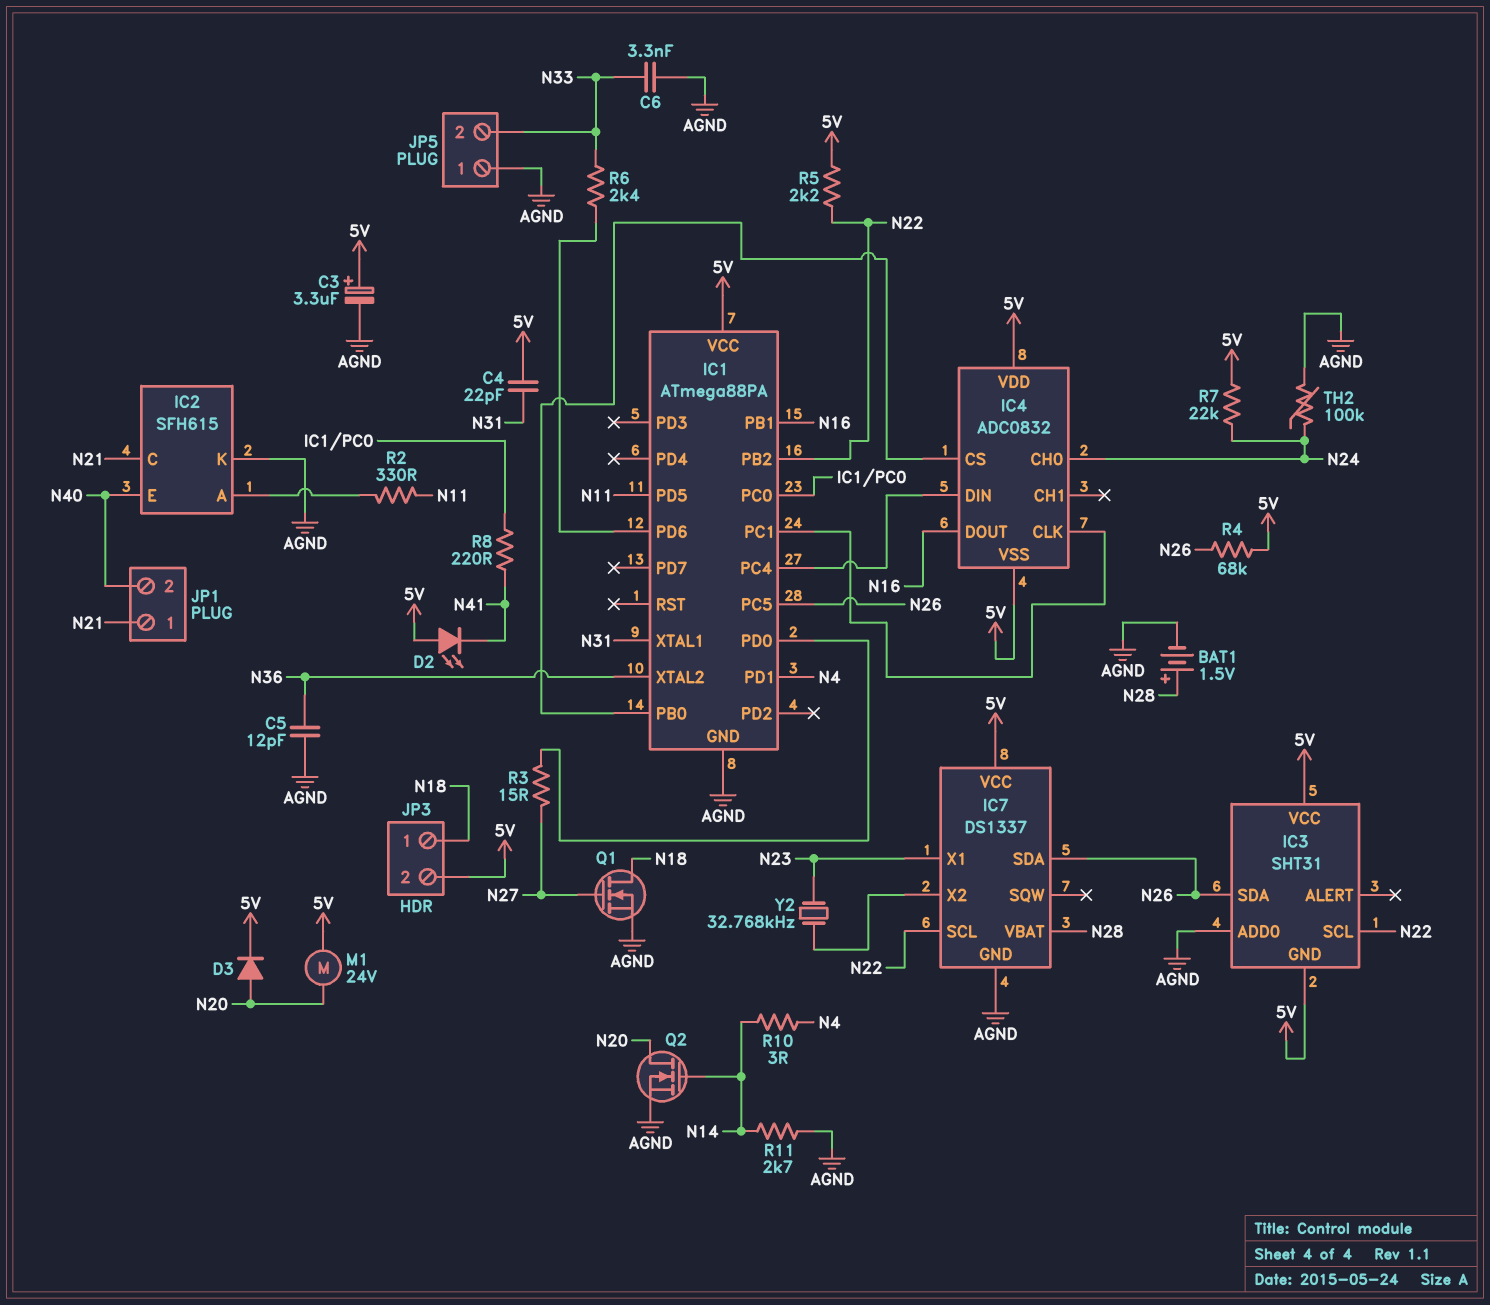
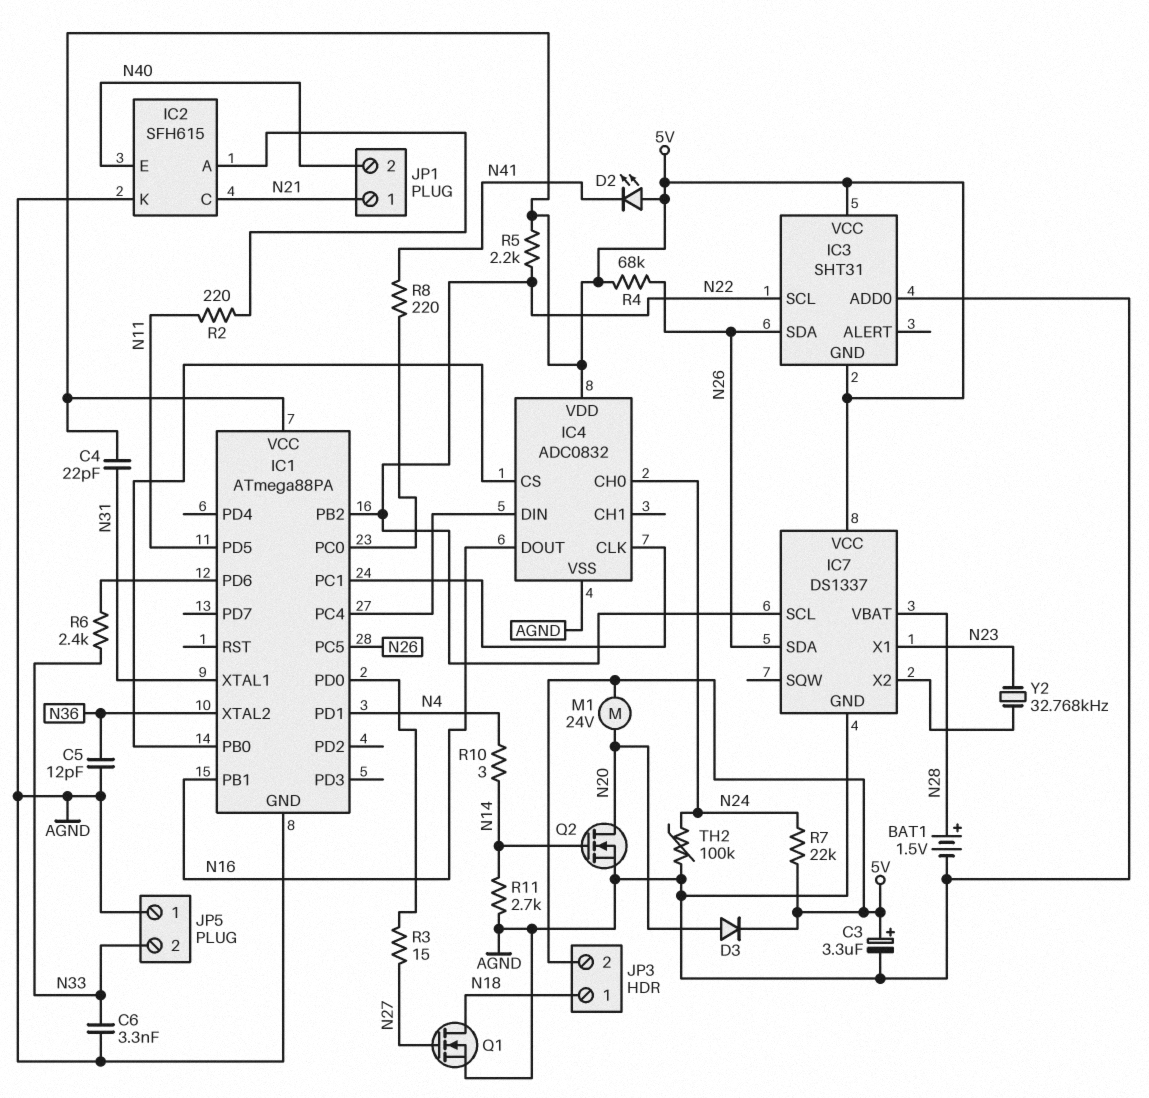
IC4 pin VSS: 5V -> AGND
R2: 330 (IC2/A, N11) -> 220 (IC2/A, N11)

